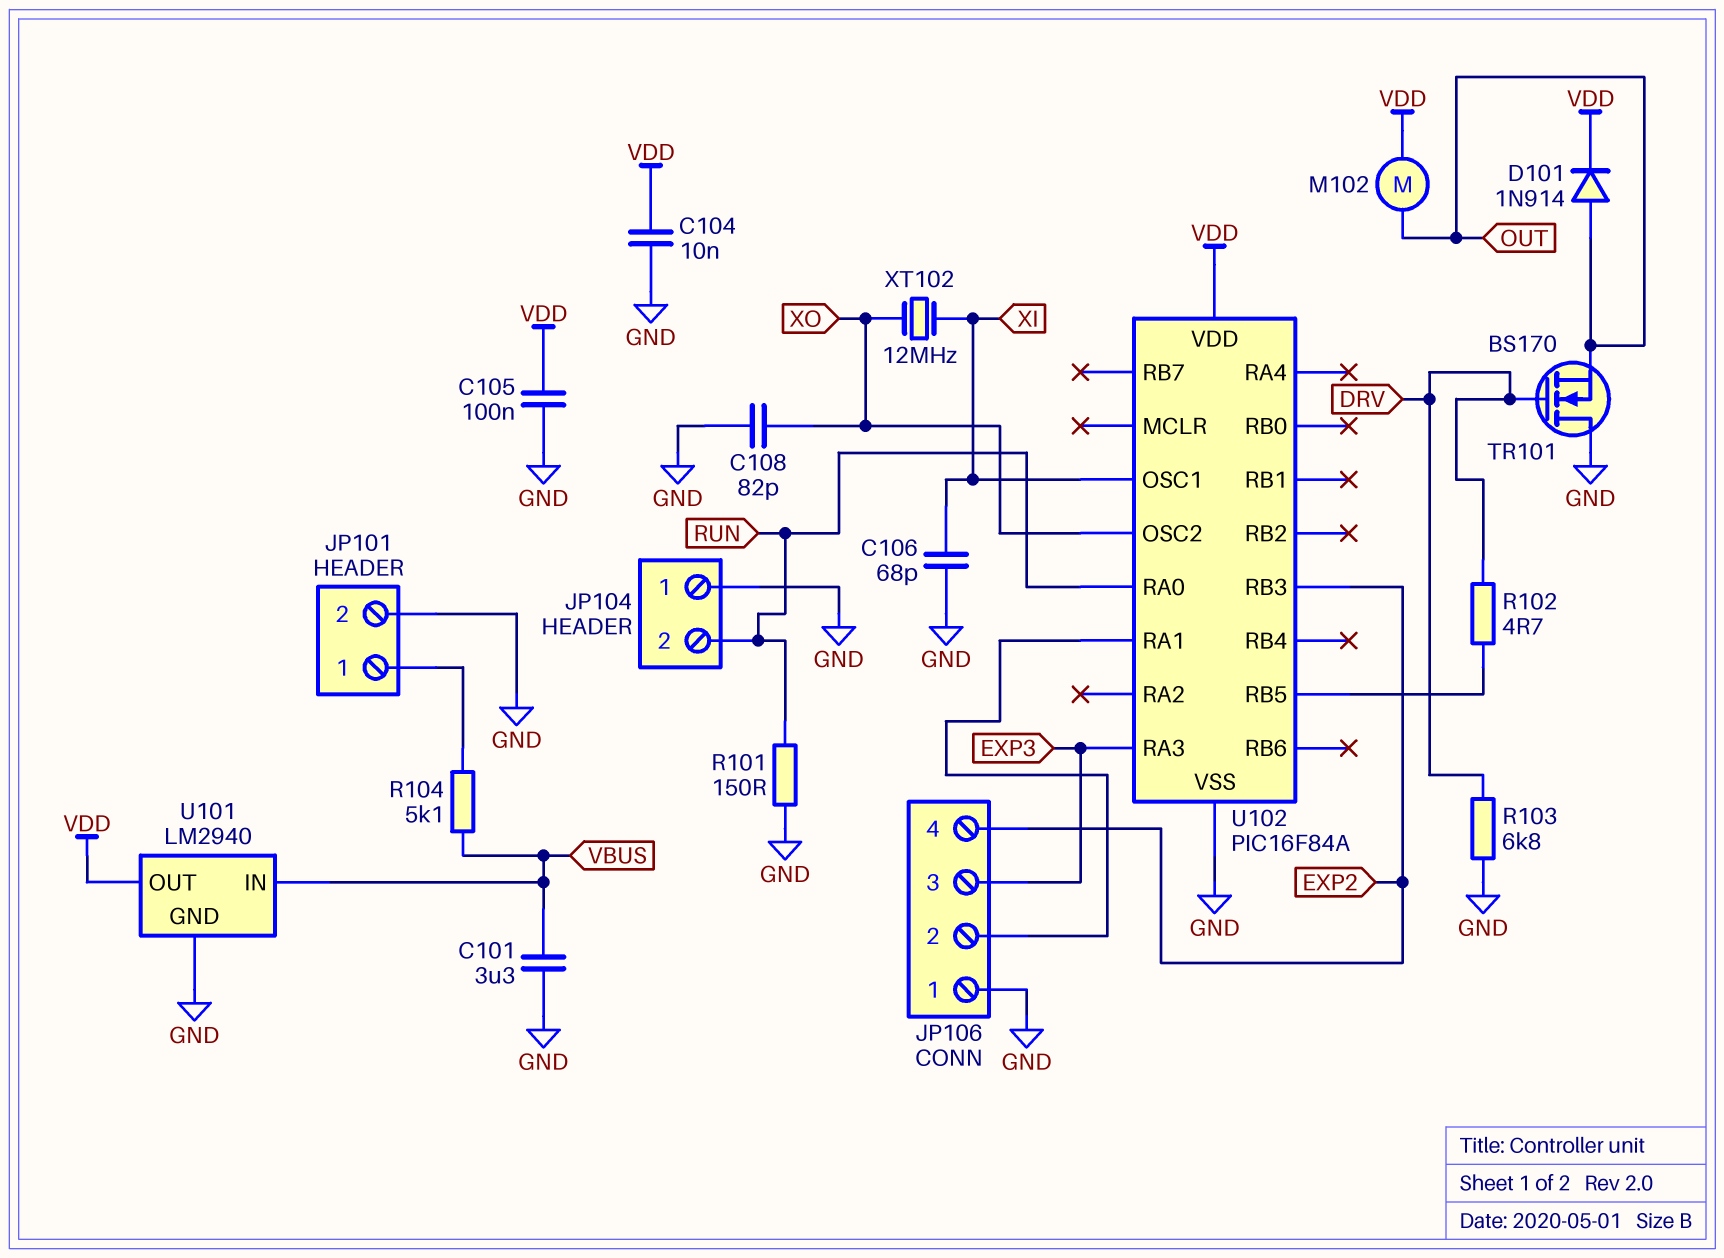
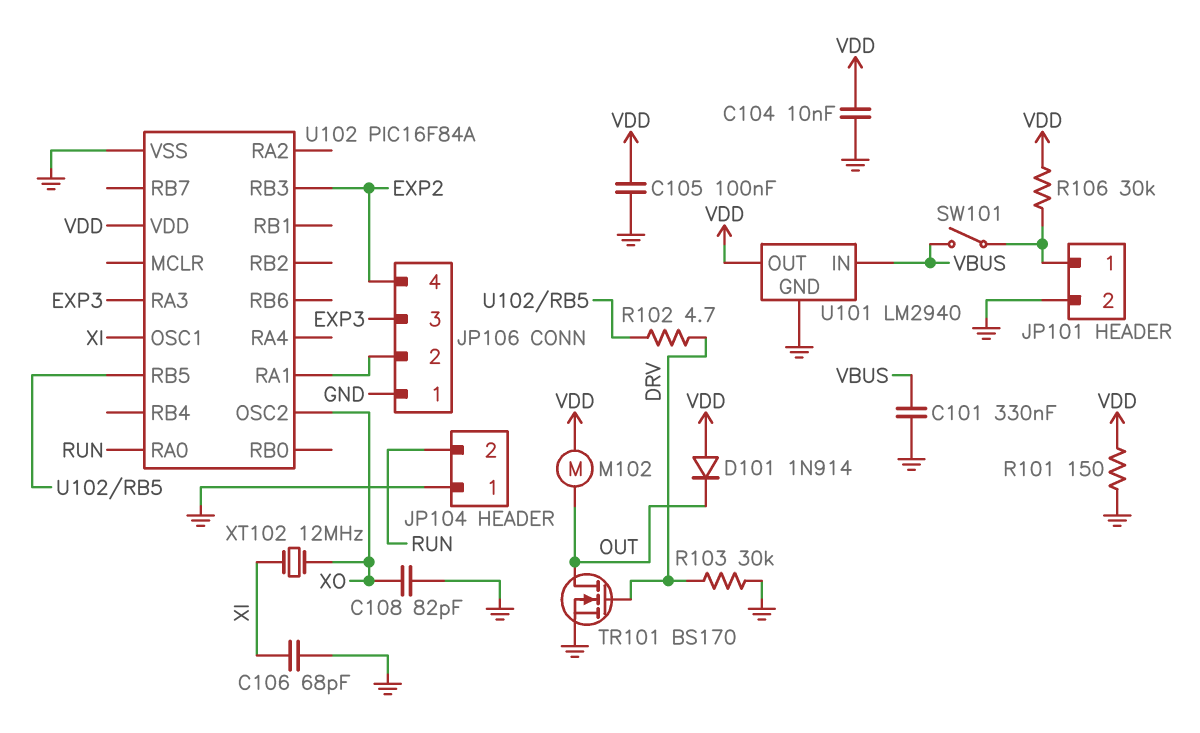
C101: 3.3uF (GND, VBUS) -> 330nF (GND, VBUS)
D101: diode 1N914 (A OUT, K VDD) -> diode 1N914 (A VDD, K OUT)
R101: 150 (GND, RUN) -> 150 (GND, VDD)
R103: 6.8k (DRV, GND) -> 30k (DRV, GND)
R104: 5.1k (JP101/1, VBUS) -> none
R106: none -> 30k (JP101/1, VDD)
SW101: none -> switch (JP101/1, VBUS)
TR101: NMOS BS170 (G DRV, D GND, S OUT) -> NMOS BS170 (G DRV, D OUT, S GND)

